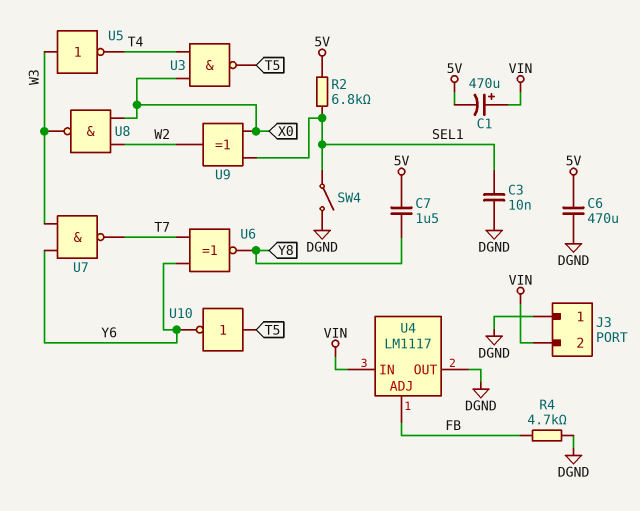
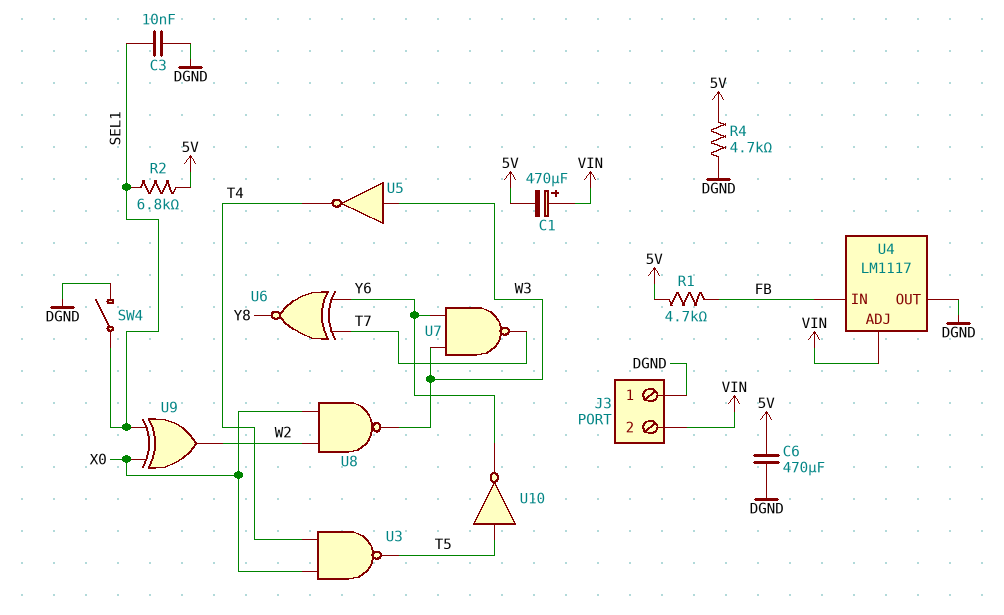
C7: 1.5uF (5V, Y8) -> none
R1: none -> 4.7k (5V, FB)
R4: 4.7k (DGND, FB) -> 4.7k (5V, DGND)
U4 pin ADJ: FB -> VIN
U4 pin IN: VIN -> FB

